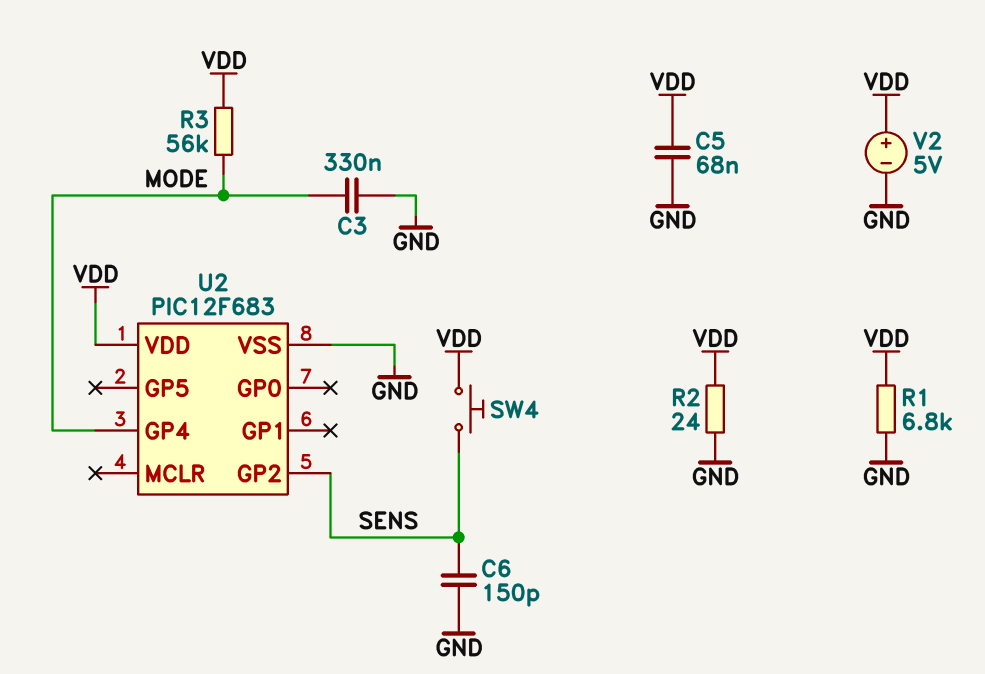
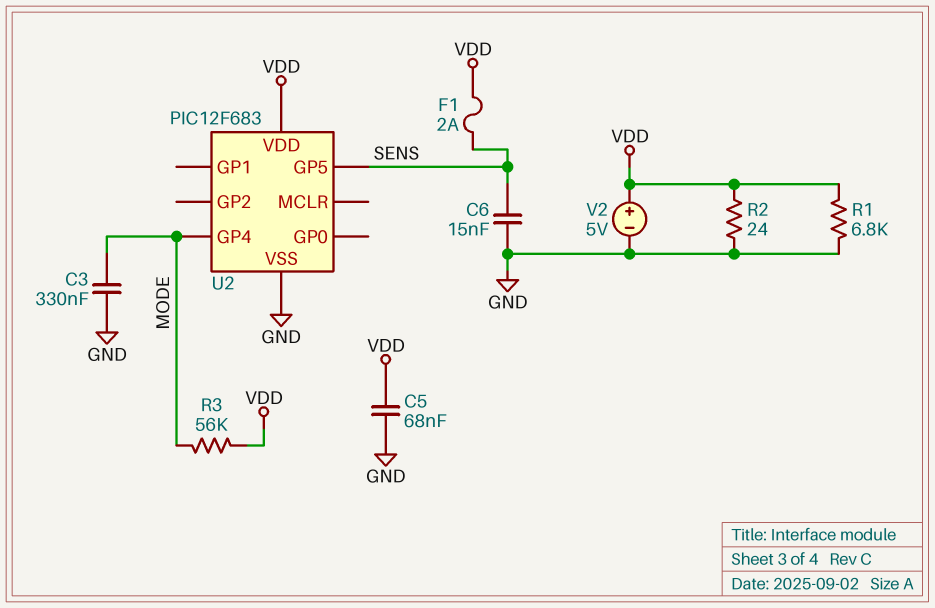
C6: 150pF (GND, SENS) -> 15nF (GND, SENS)
F1: none -> 2A (SENS, VDD)
SW4: button (SENS, VDD) -> none
U2 pin GP2: SENS -> none
U2 pin GP5: none -> SENS

